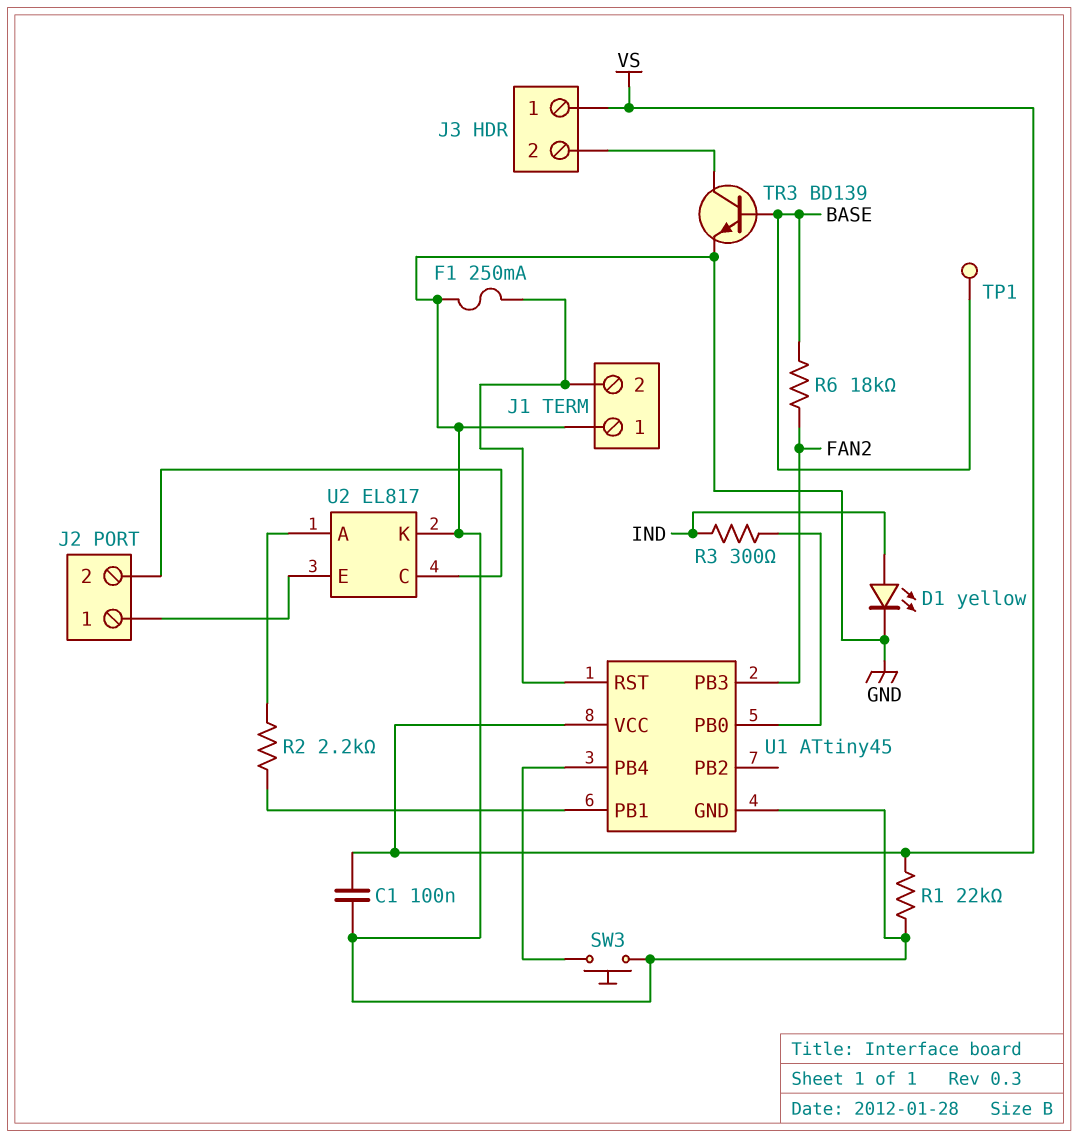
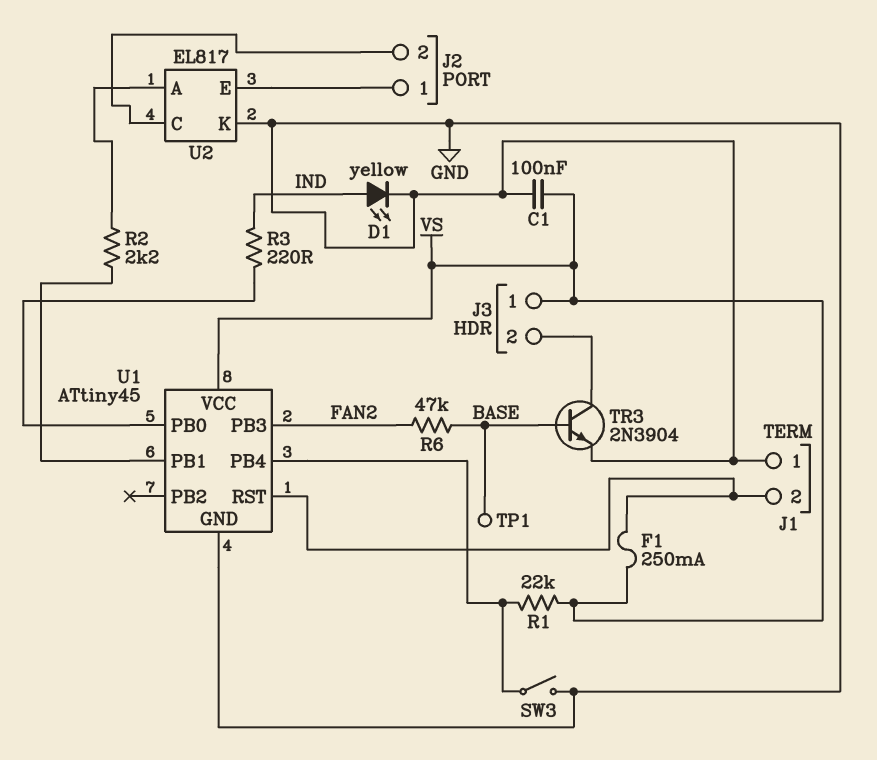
F1: 250mA (GND, J1/2) -> 250mA (J1/2, VS)
R1: 22k (GND, VS) -> 22k (U1/PB4, VS)
R3: 300 (IND, U1/PB0) -> 220 (IND, U1/PB0)
R6: 18k (BASE, FAN2) -> 47k (BASE, FAN2)
SW3: button (GND, U1/PB4) -> switch (GND, U1/PB4)
TR3: NPN BD139 (B BASE, C J3/2, E GND) -> NPN 2N3904 (B BASE, C J3/2, E GND)

